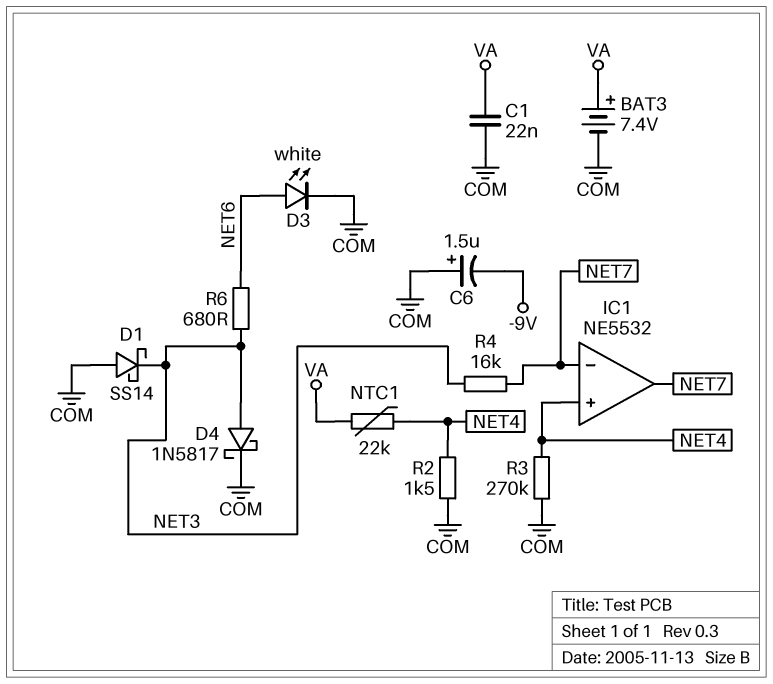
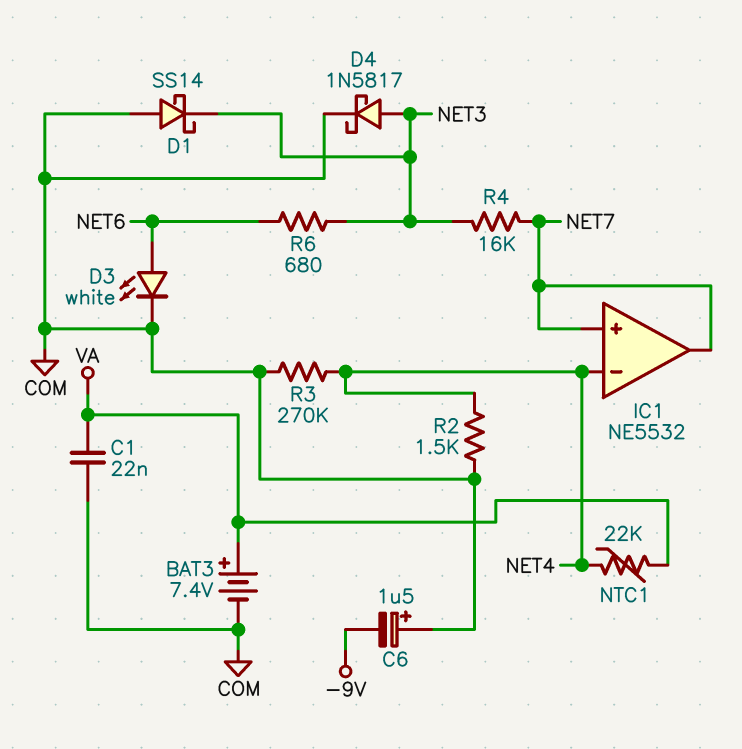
IC1 pin in+: NET4 -> NET7
IC1 pin in-: NET7 -> NET4

